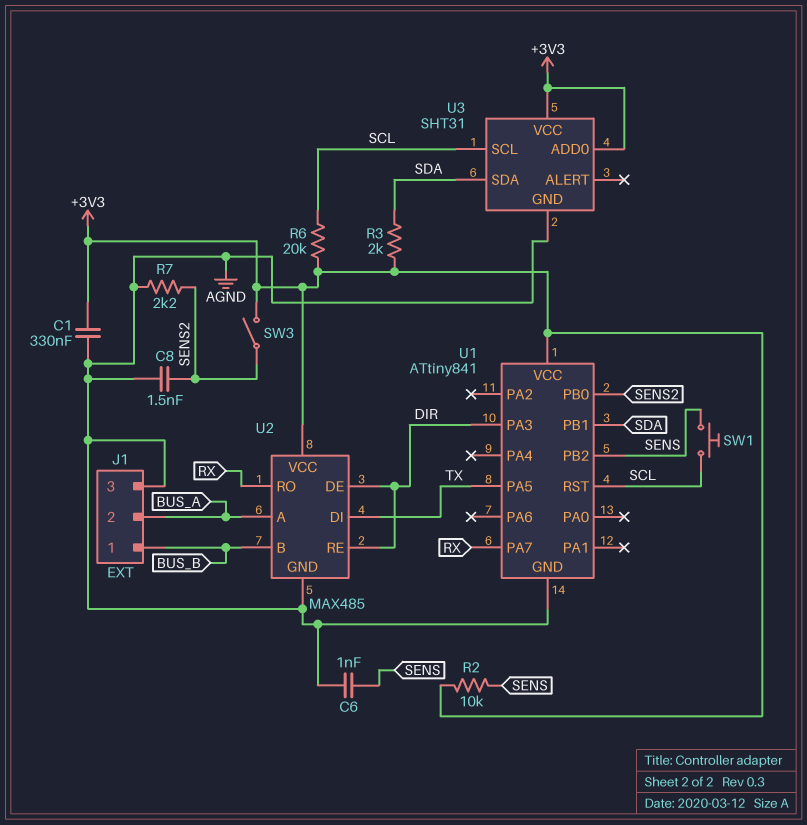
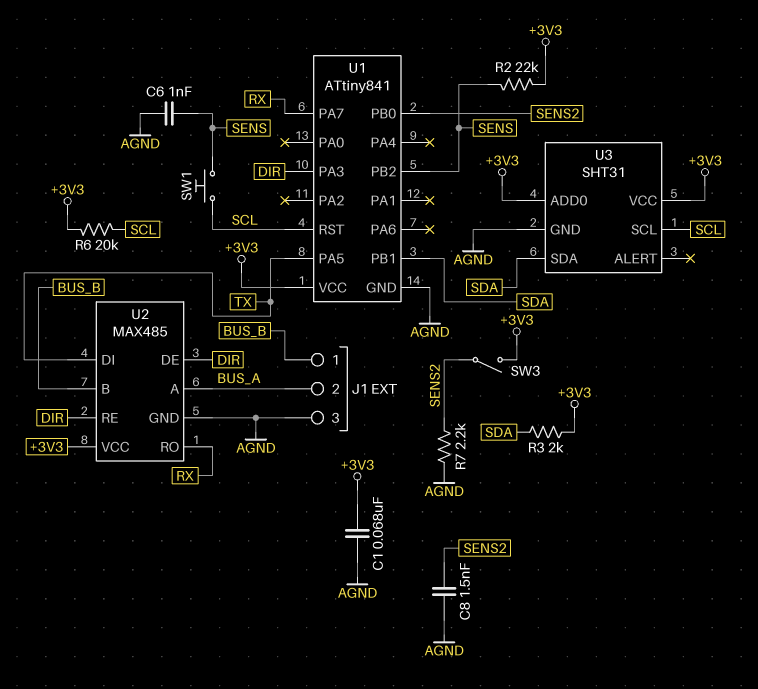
C1: 330nF (+3V3, AGND) -> 68nF (+3V3, AGND)
R2: 10k (+3V3, SENS) -> 22k (+3V3, SENS)

